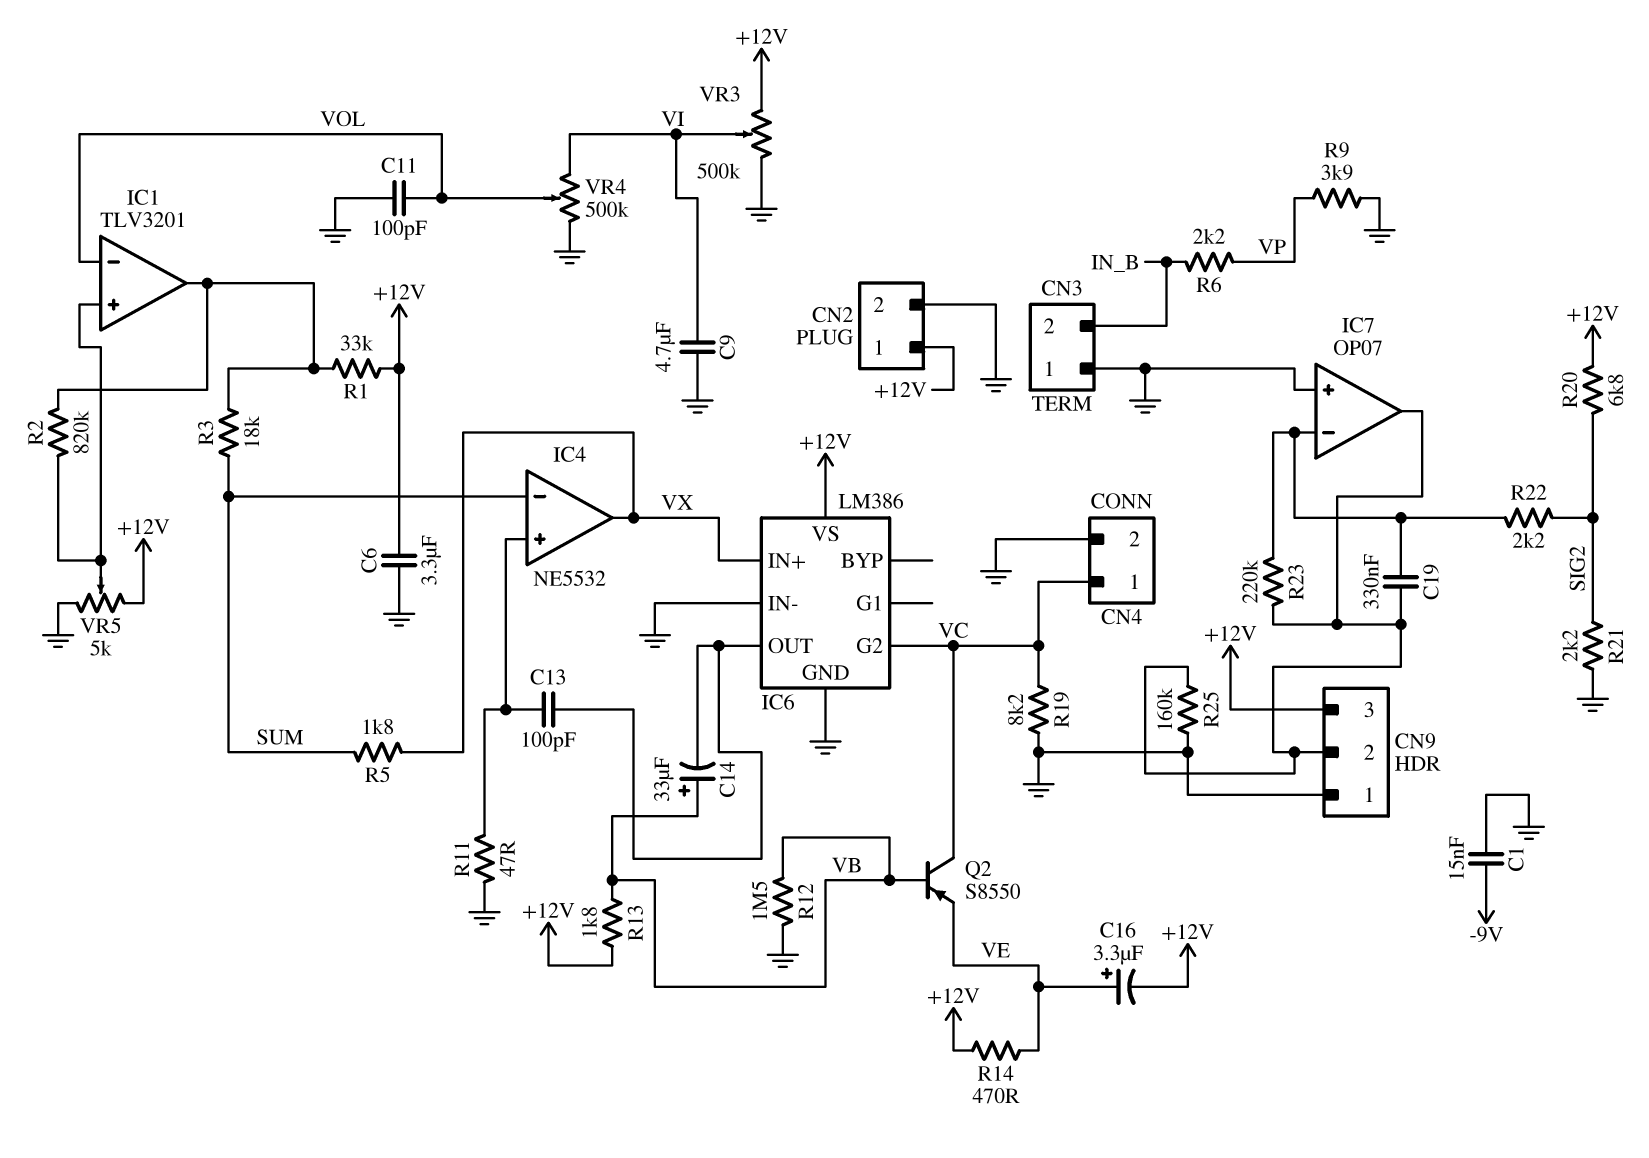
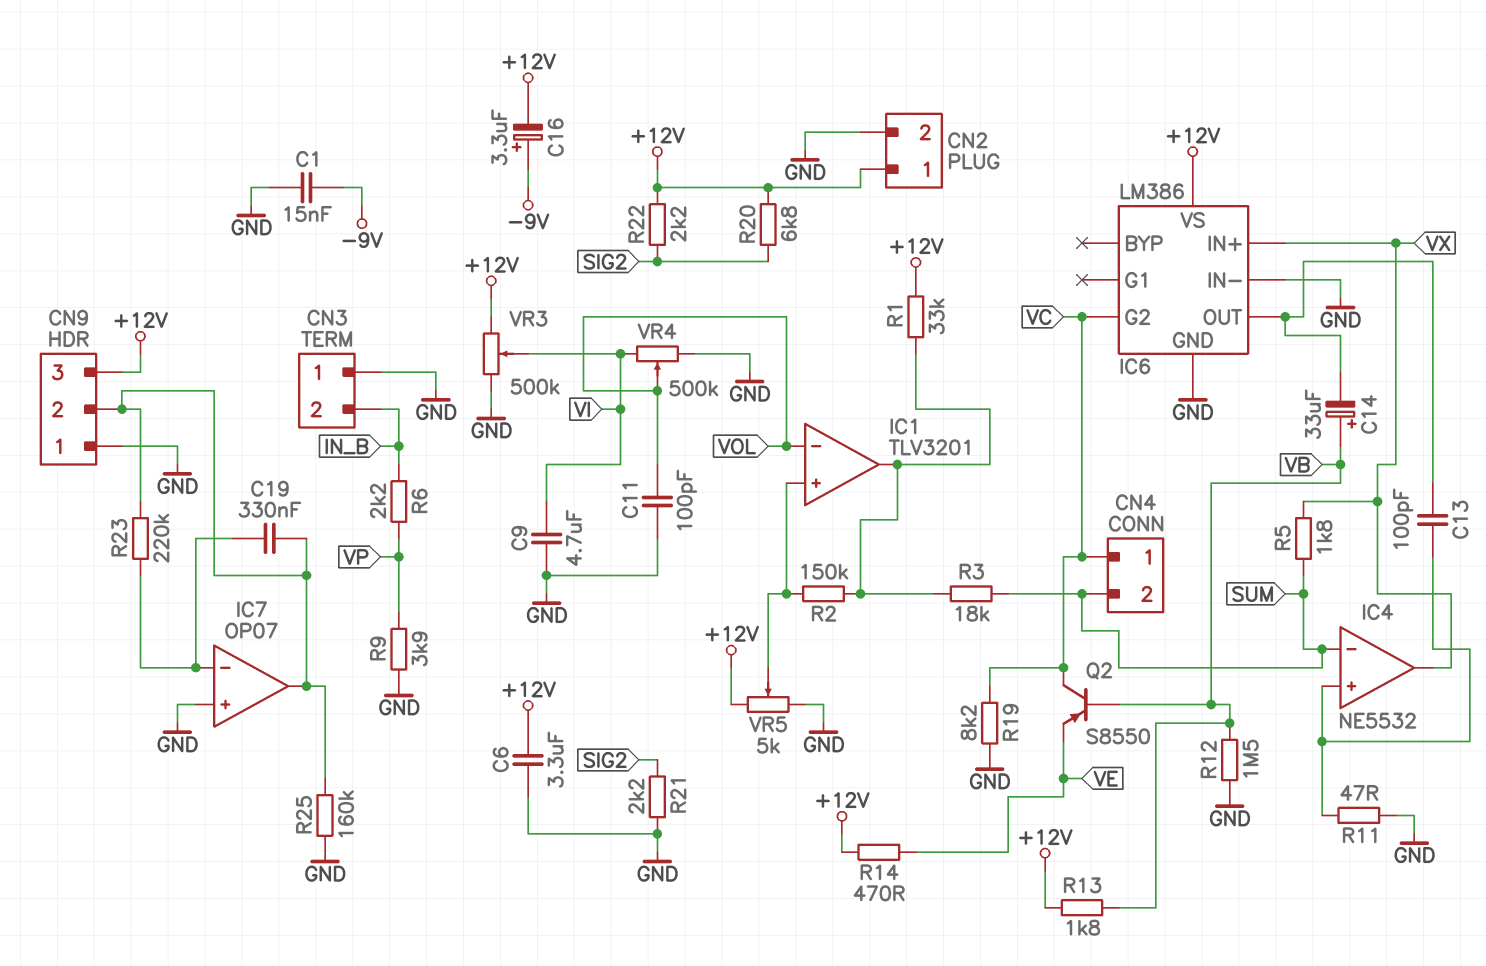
C16: 3.3uF (plus VE, minus +12V) -> 3.3uF (plus -9V, minus +12V)
CN4 pin 2: GND -> SUM
R2: 820k (IC1/in+, IC1/out) -> 150k (IC1/in+, IC1/out)
R22: 2.2k (IC7/in-, SIG2) -> 2.2k (+12V, SIG2)

